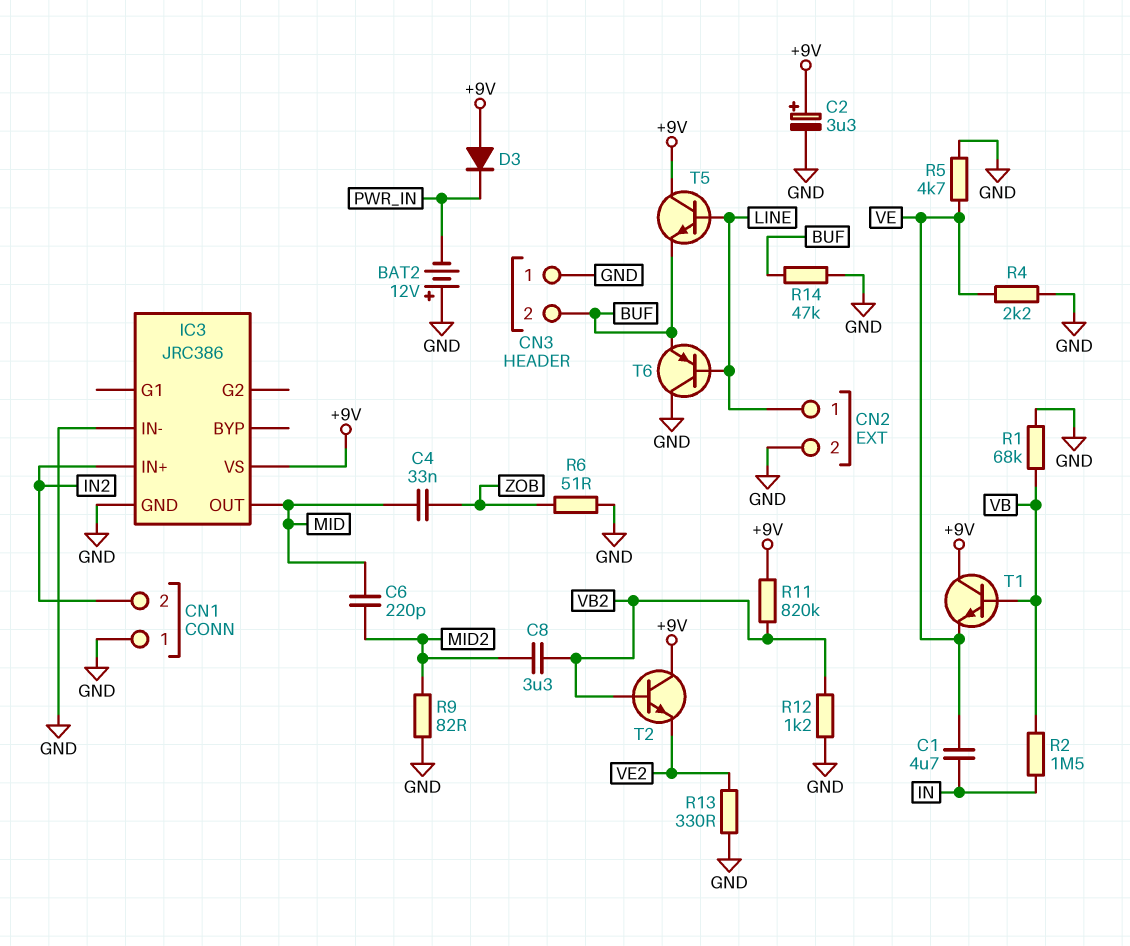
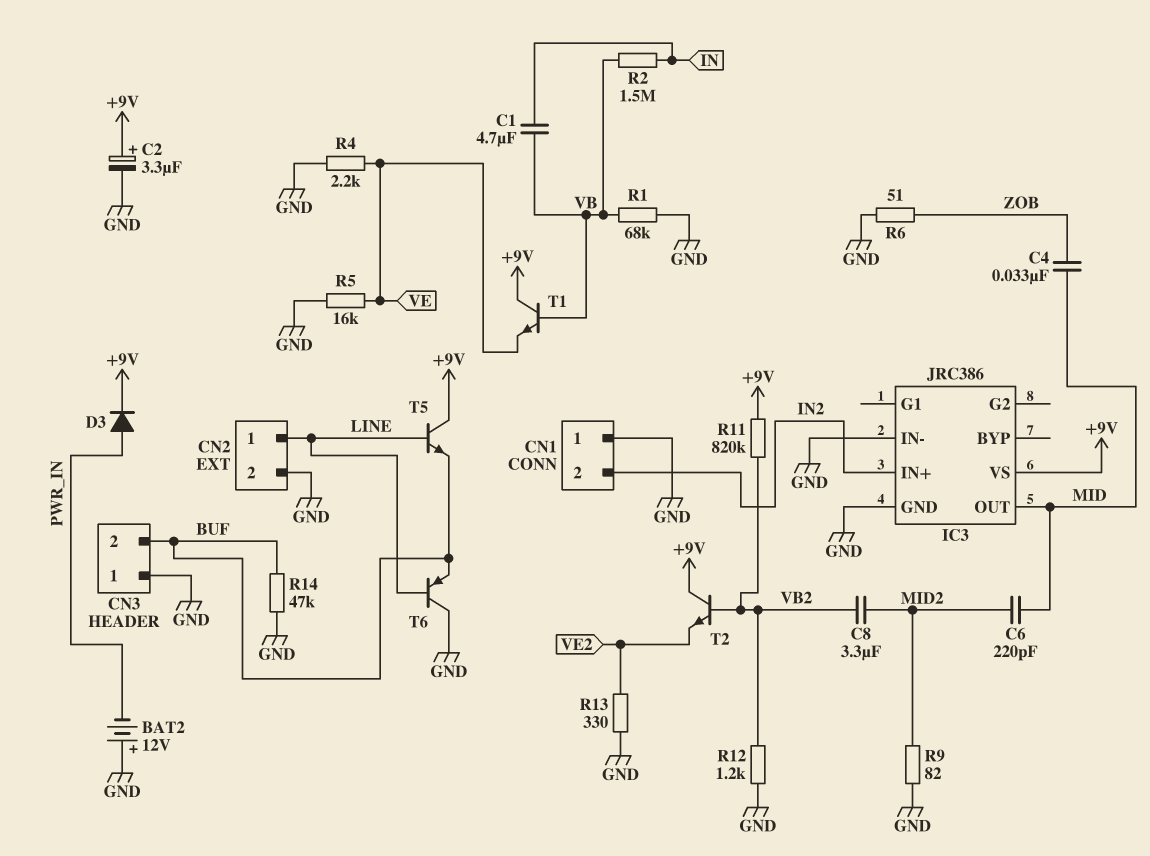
C1: 4.7uF (IN, VE) -> 4.7uF (IN, VB)
D3: diode (A +9V, K PWR_IN) -> diode (A PWR_IN, K +9V)
R5: 4.7k (GND, VE) -> 16k (GND, VE)

